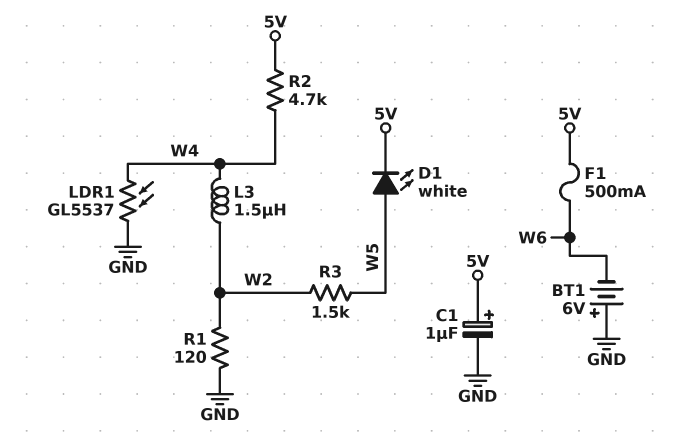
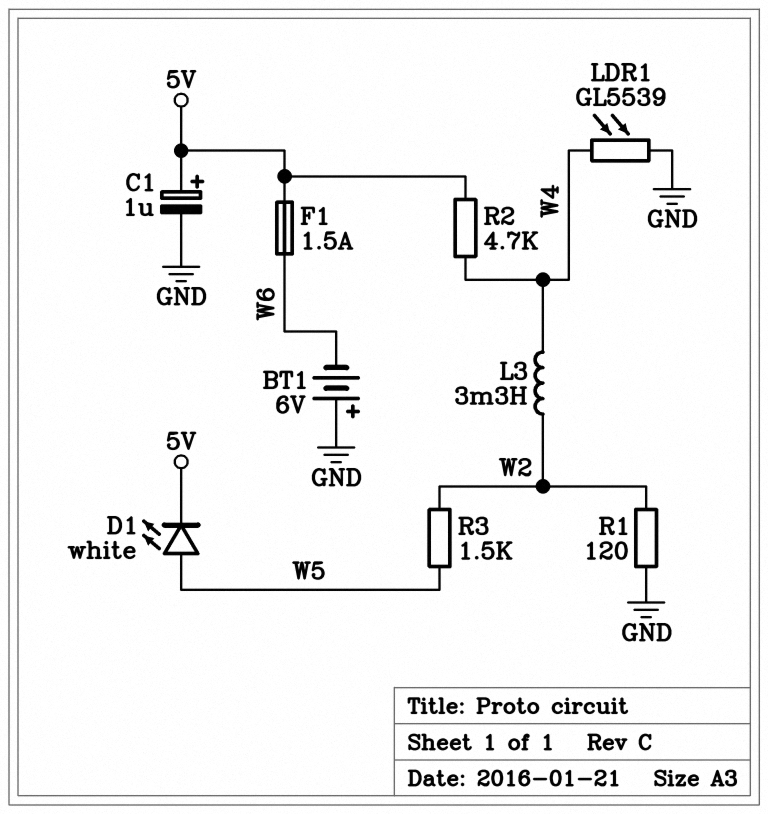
F1: 500mA (5V, W6) -> 1.5A (5V, W6)
L3: 1.5uH (W2, W4) -> 3.3mH (W2, W4)
LDR1: GL5537 (GND, W4) -> GL5539 (GND, W4)

